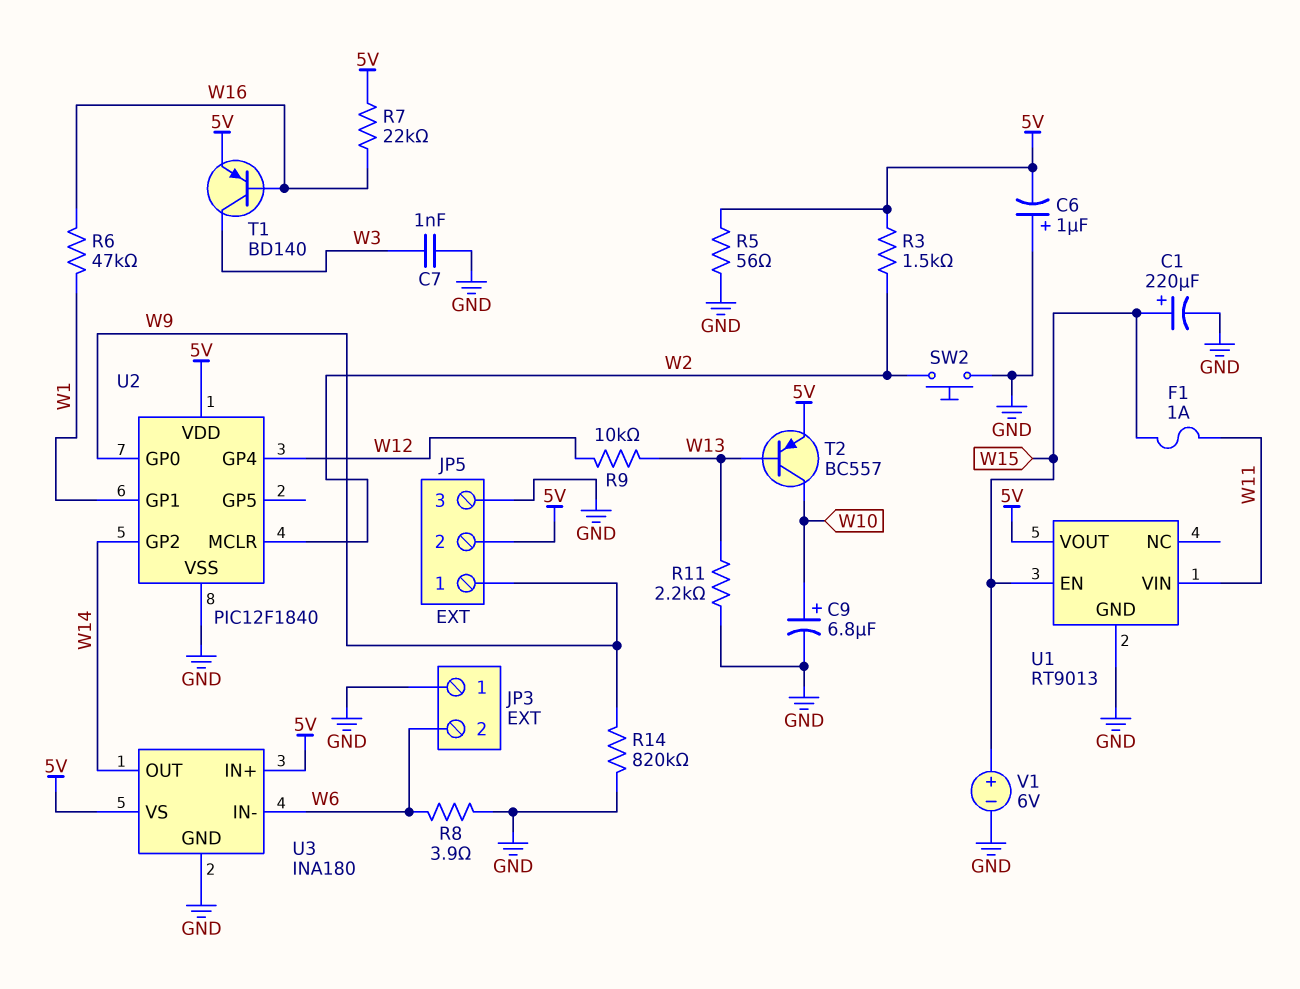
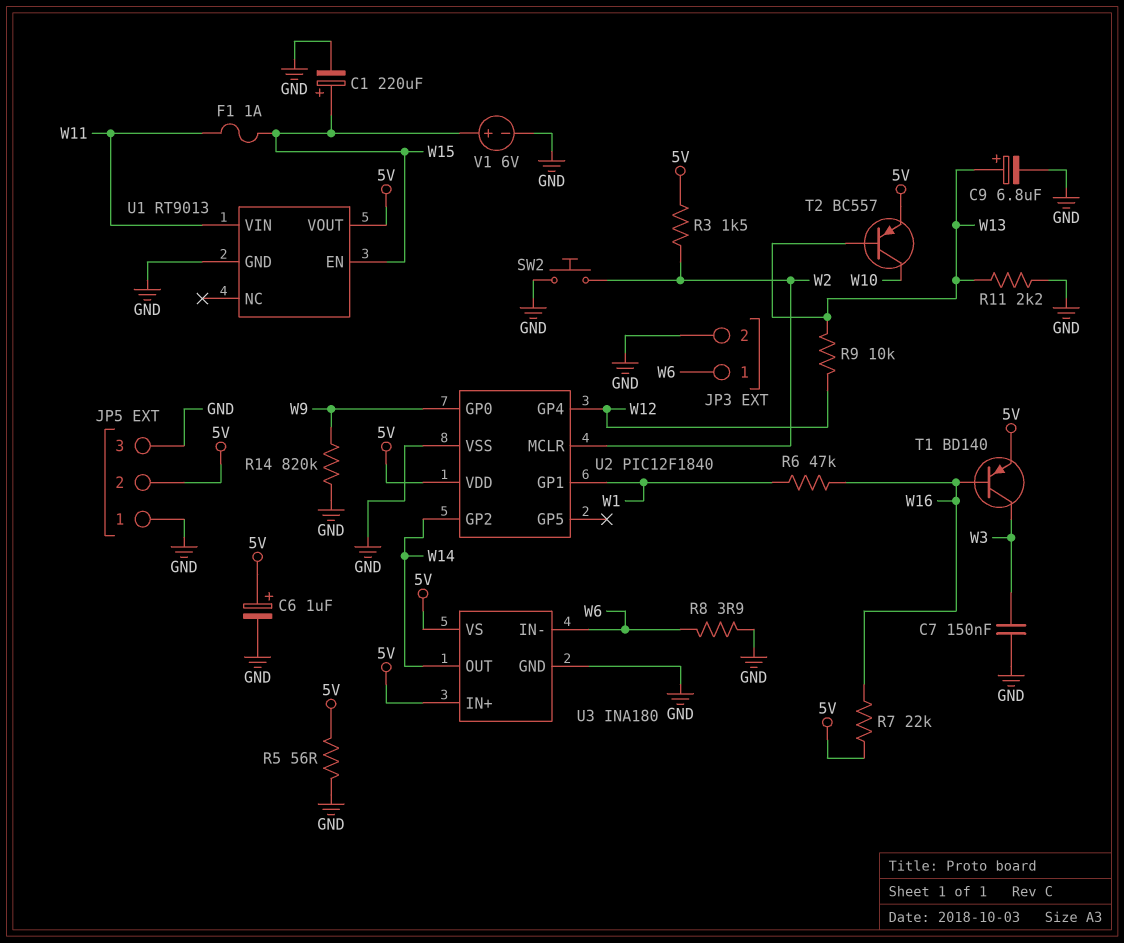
C6: 1uF (plus GND, minus 5V) -> 1uF (plus 5V, minus GND)
C7: 1nF (GND, W3) -> 150nF (GND, W3)
C9: 6.8uF (plus W10, minus GND) -> 6.8uF (plus W13, minus GND)
JP3 pin 1: GND -> W6
JP3 pin 2: W6 -> GND
JP5 pin 1: W9 -> GND

